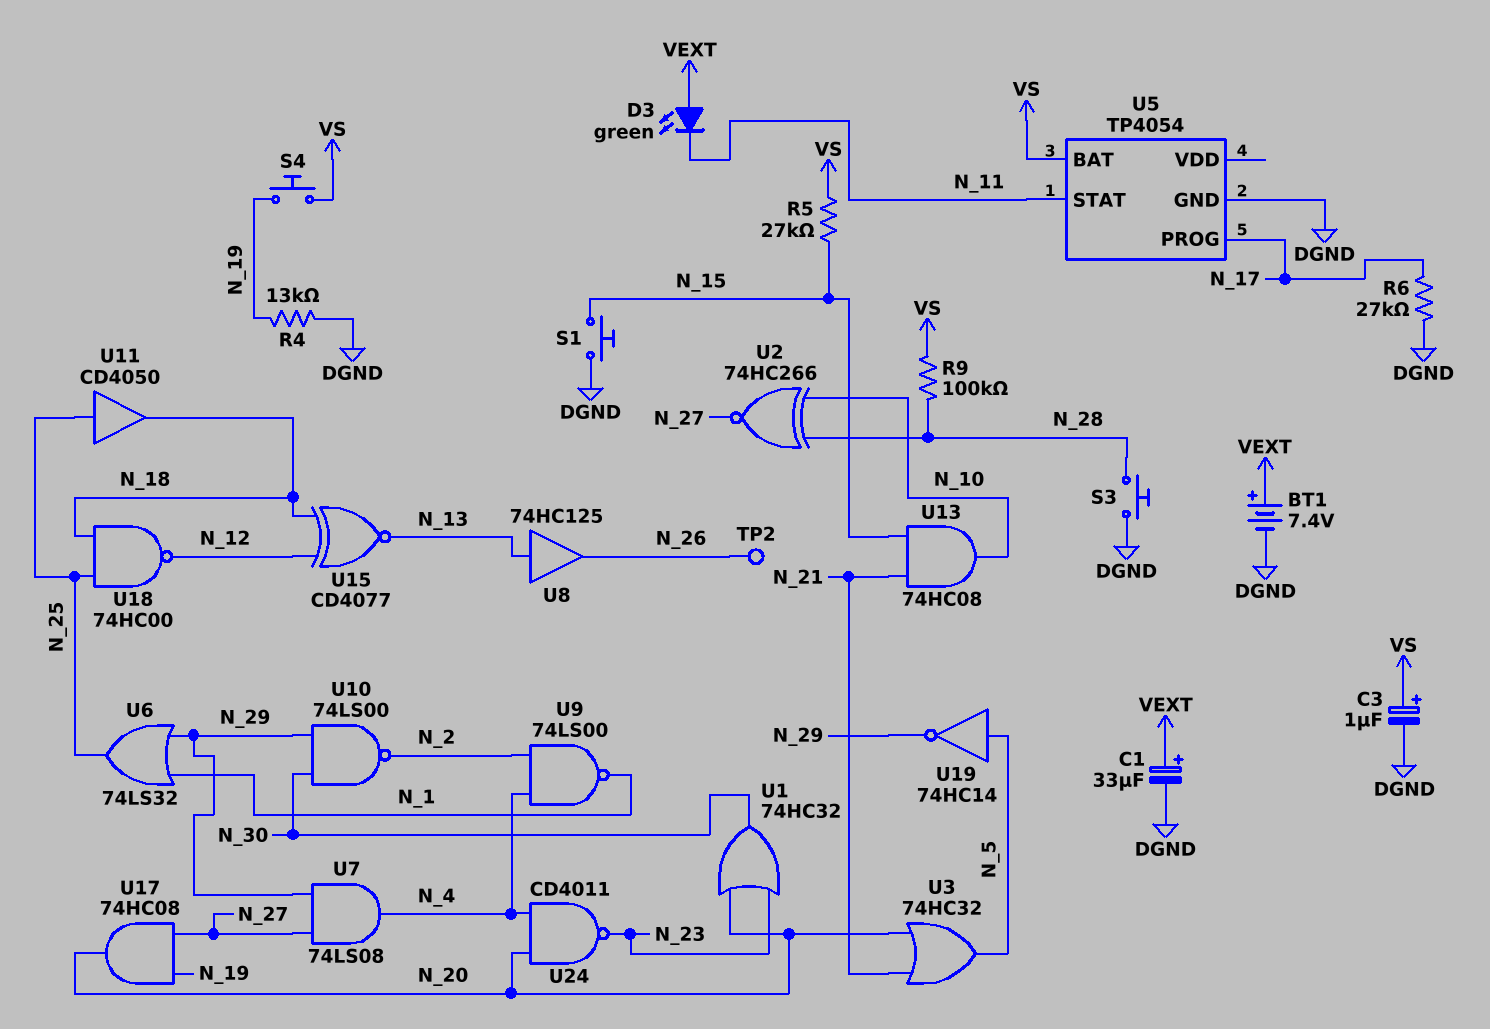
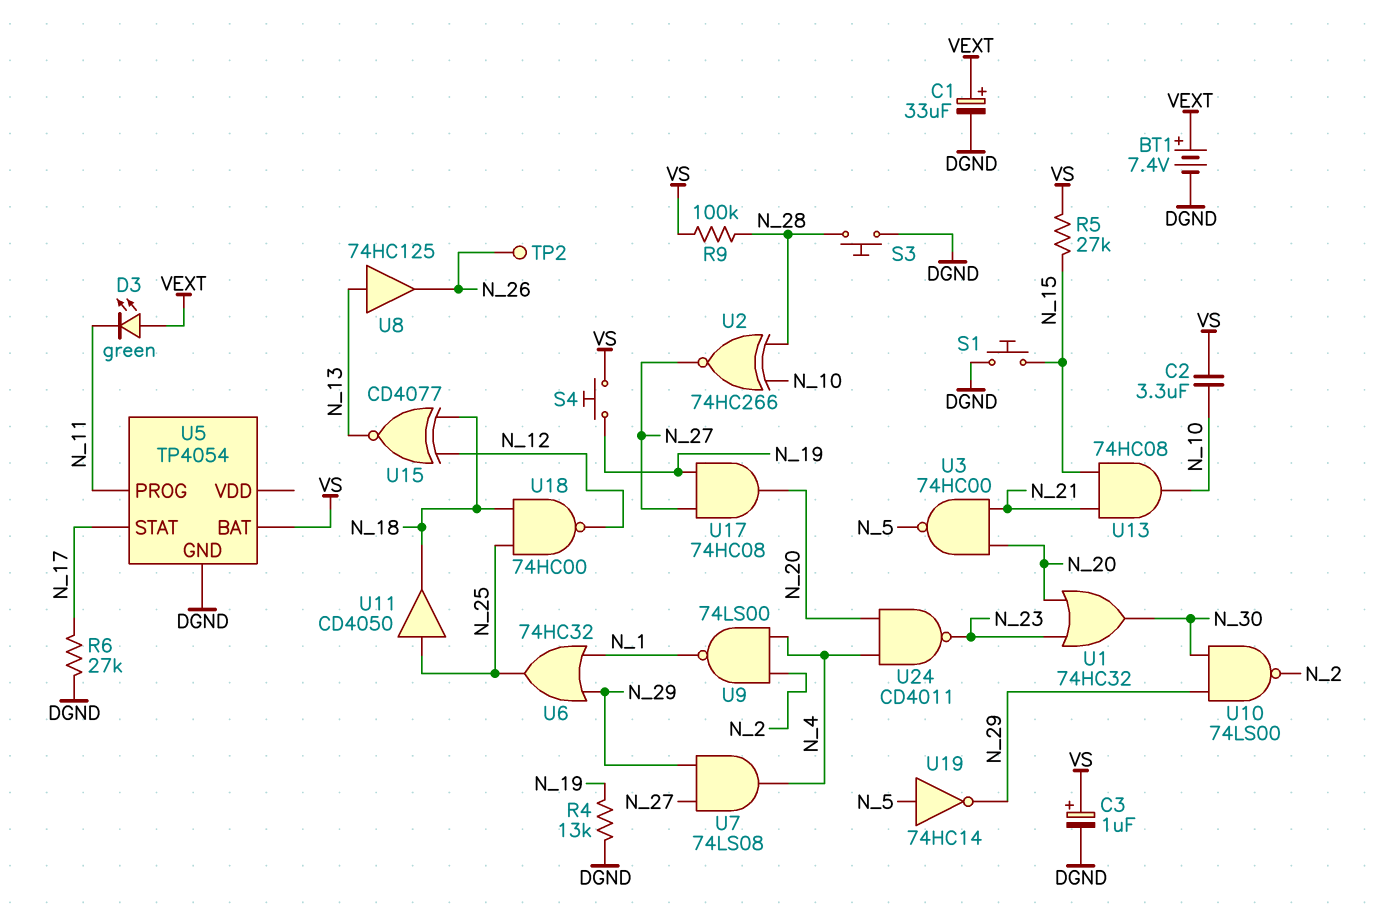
C2: none -> 3.3uF (N_10, VS)
U3: OR 74HC32 (in N_20, in N_21, out N_5) -> NAND 74HC00 (in N_20, in N_21, out N_5)
U5 pin PROG: N_17 -> N_11
U5 pin STAT: N_11 -> N_17
U6: OR 74LS32 (in N_1, in N_29, out N_25) -> OR 74HC32 (in N_1, in N_29, out N_25)

